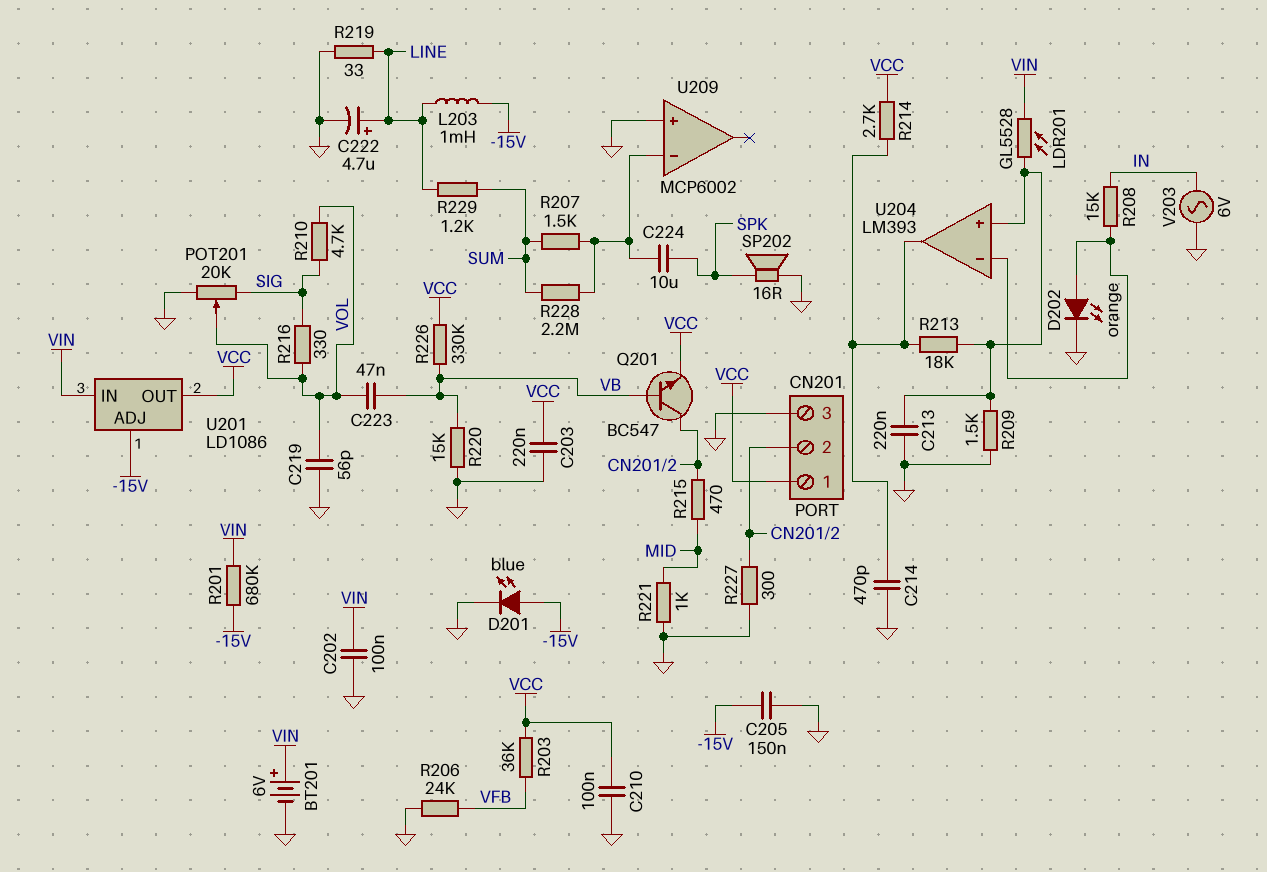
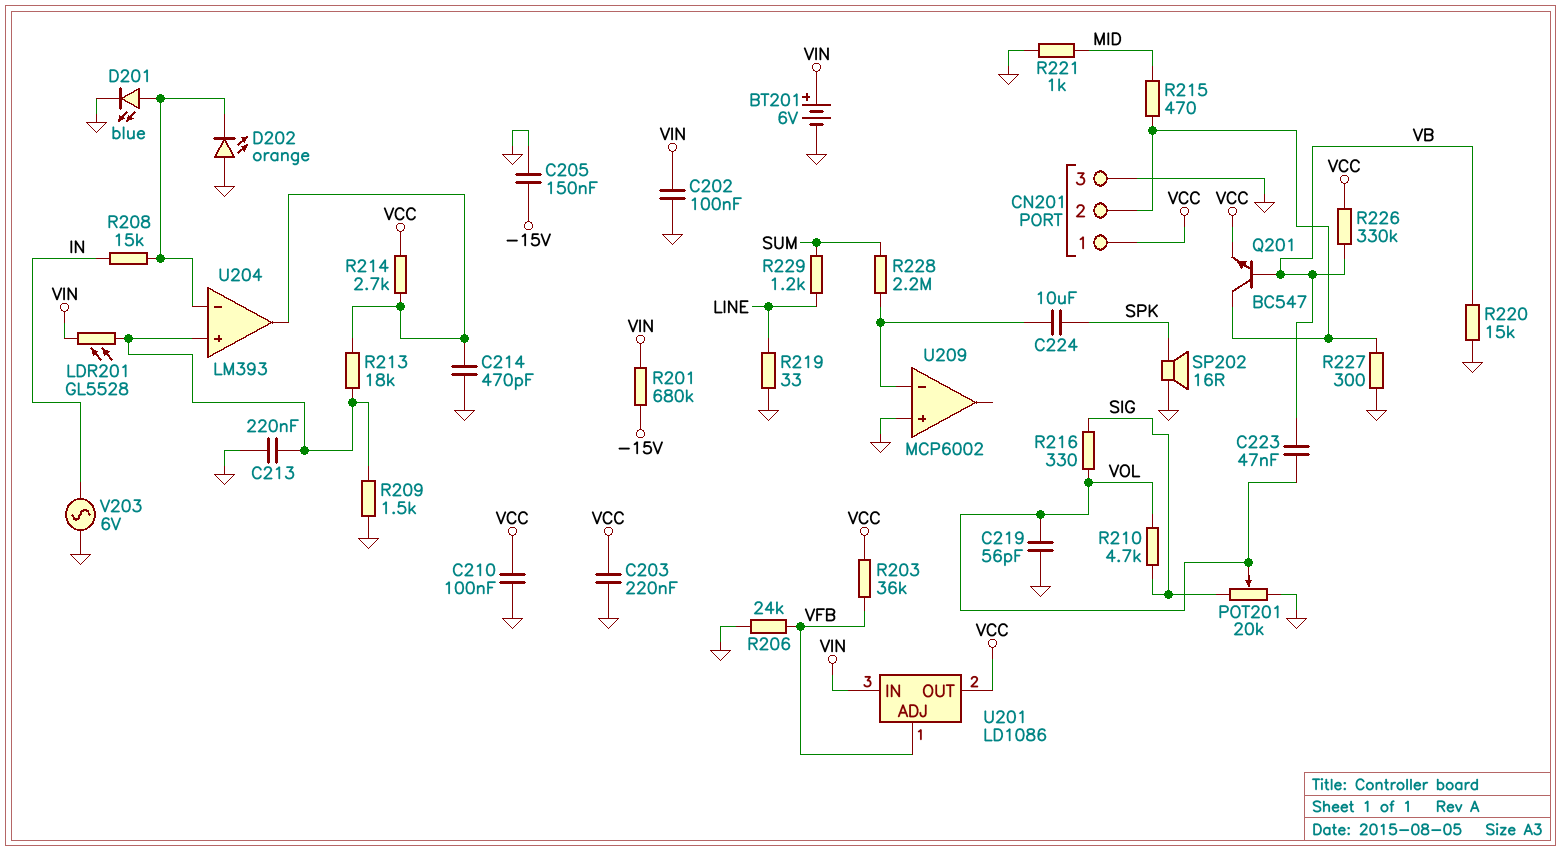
C222: 4.7uF (plus LINE, minus GND) -> none
D201: LED blue (A -15V, K GND) -> LED blue (A U204/in-, K GND)
D202: LED orange (A U204/in-, K GND) -> LED orange (A GND, K U204/in-)
L203: 1mH (-15V, LINE) -> none
R207: 1.5k (SUM, U209/in-) -> none
U201 pin ADJ: -15V -> VFB

